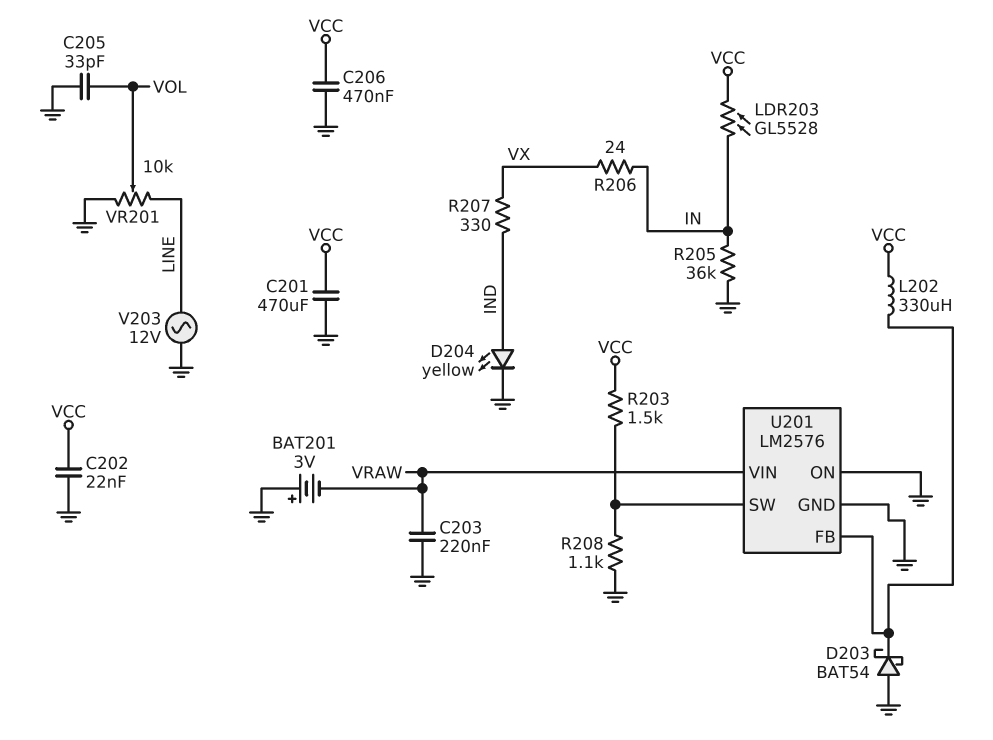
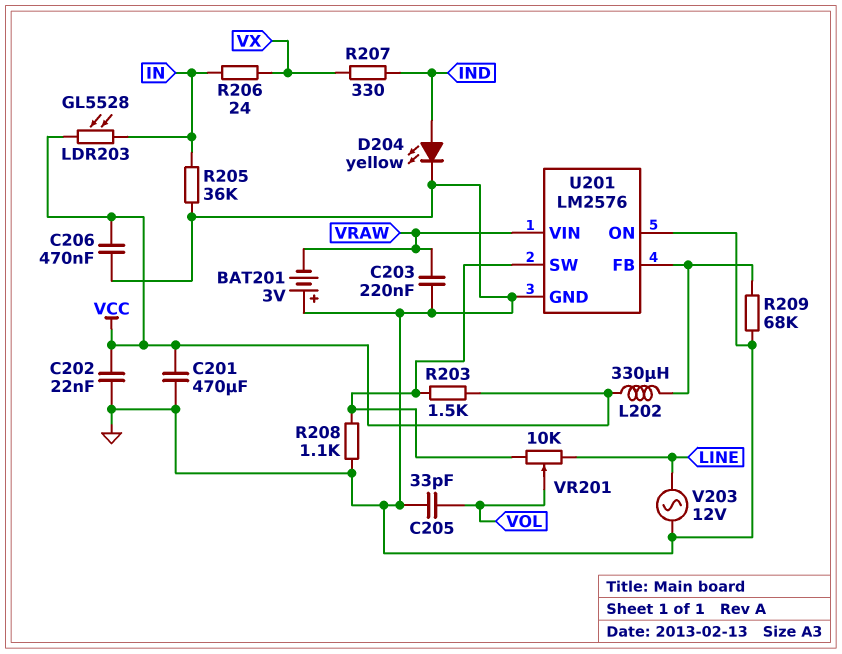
D203: schottky BAT54 (A GND, K U201/FB) -> none
R209: none -> 68k (GND, U201/FB)
VR201: 10k (GND, LINE, wiper VOL) -> 10k (LINE, U201/SW, wiper VOL)

